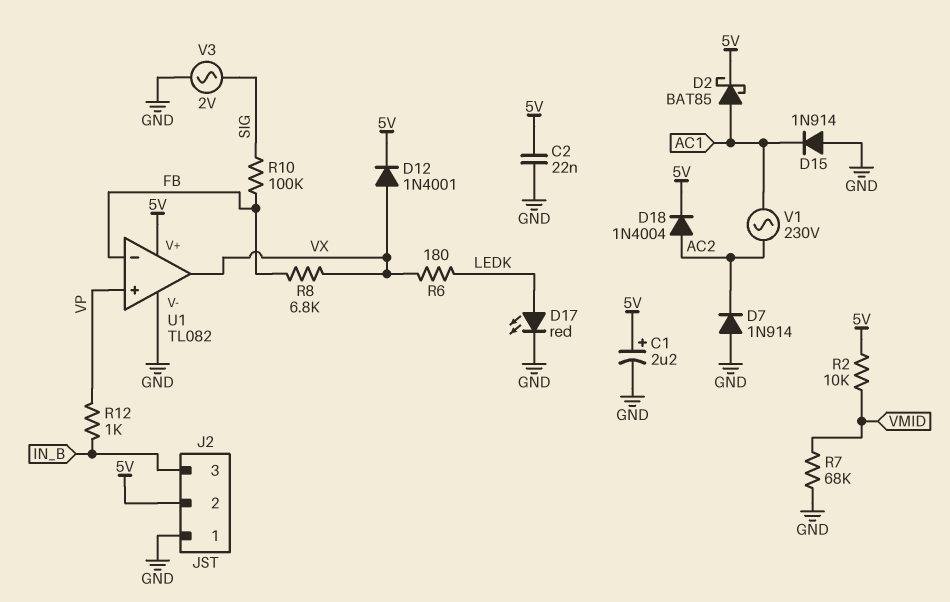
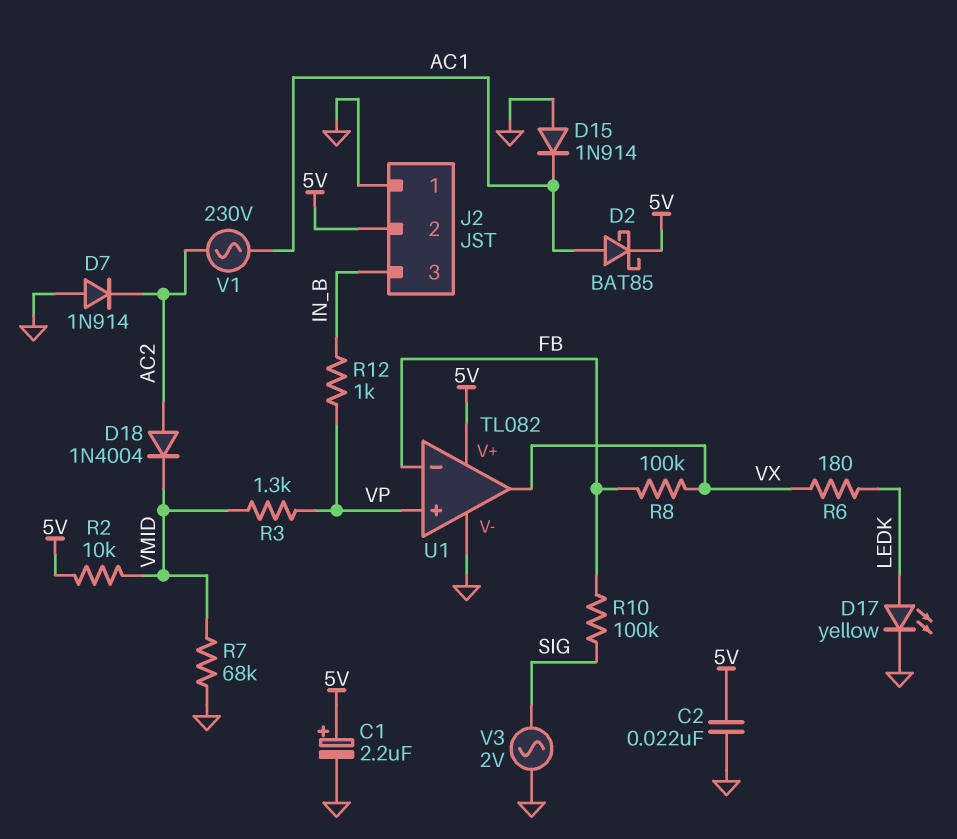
D12: diode 1N4001 (A VX, K 5V) -> none
D17: LED red (A LEDK, K GND) -> LED yellow (A LEDK, K GND)
D18: diode 1N4004 (A AC2, K 5V) -> diode 1N4004 (A AC2, K VMID)
R3: none -> 1.3k (VMID, VP)
R8: 6.8k (FB, VX) -> 100k (FB, VX)

